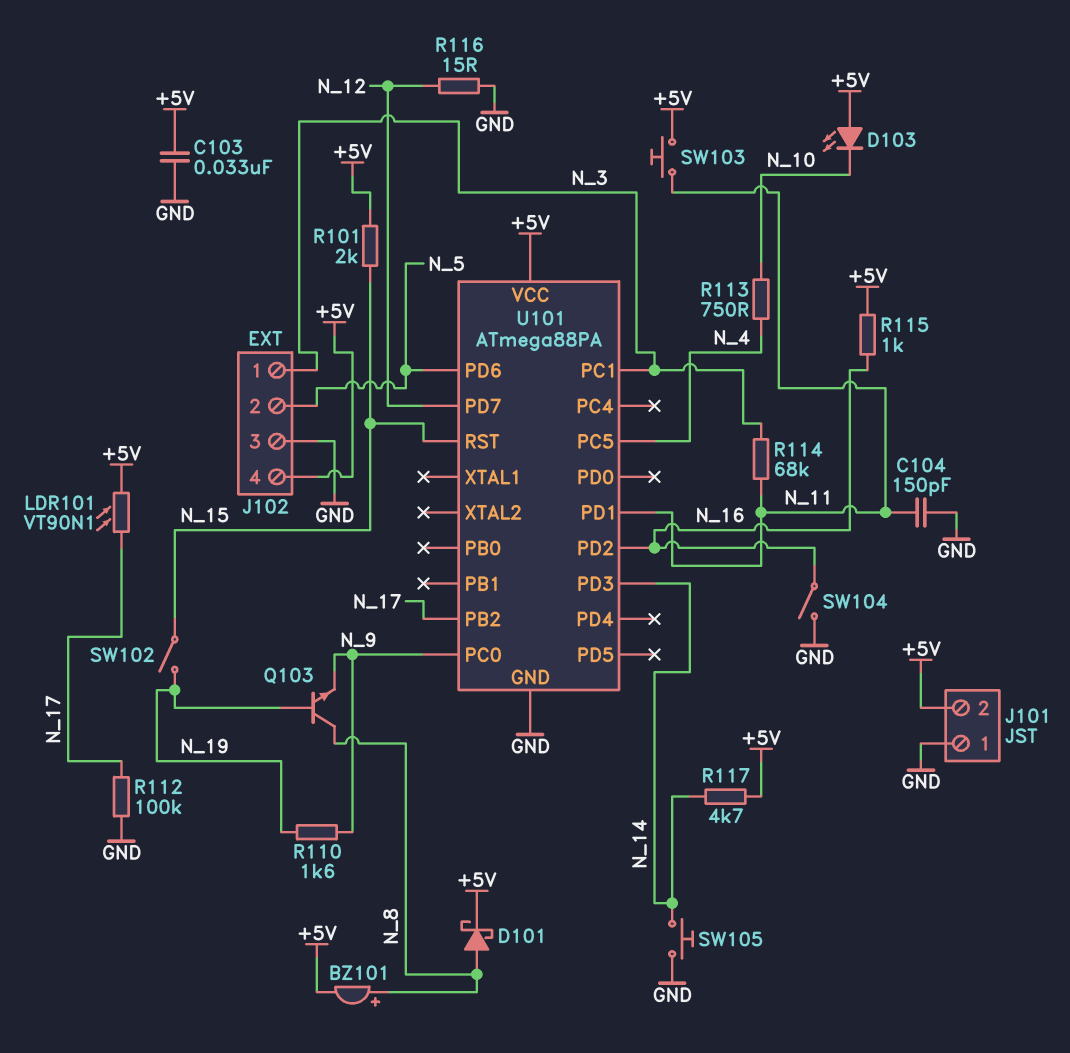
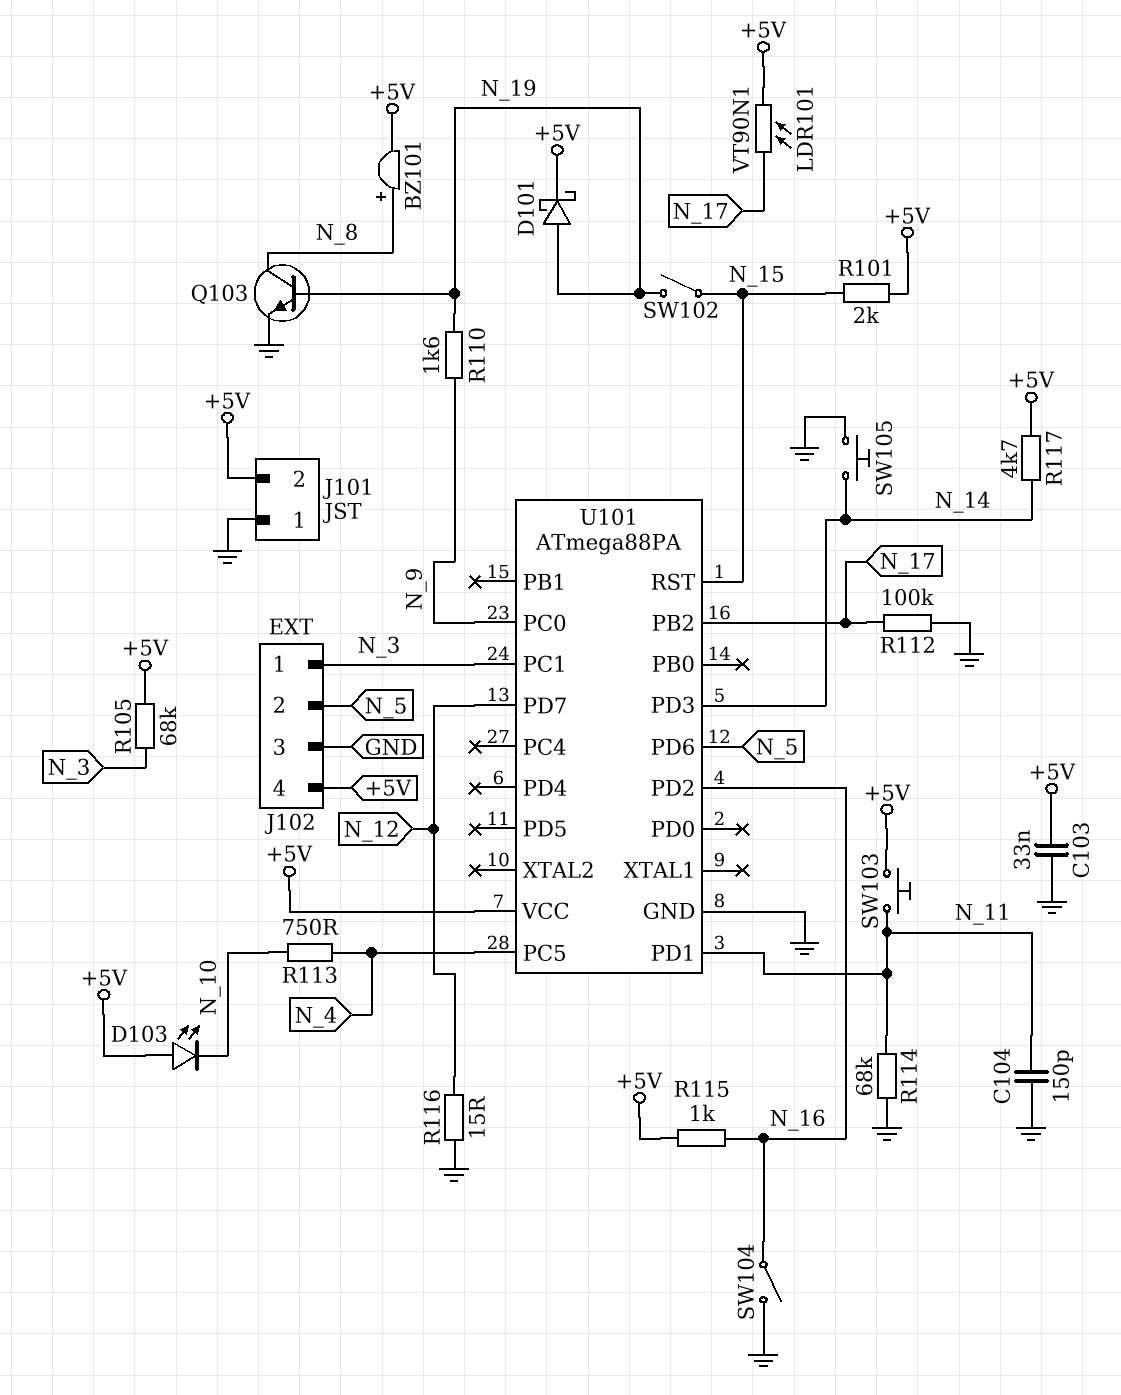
D101: schottky (A N_8, K +5V) -> schottky (A N_19, K +5V)
Q103: NPN (B N_19, C N_8, E N_9) -> NPN (B N_19, C N_8, E GND)
R105: none -> 68k (+5V, N_3)
R114: 68k (N_3, N_11) -> 68k (GND, N_11)

